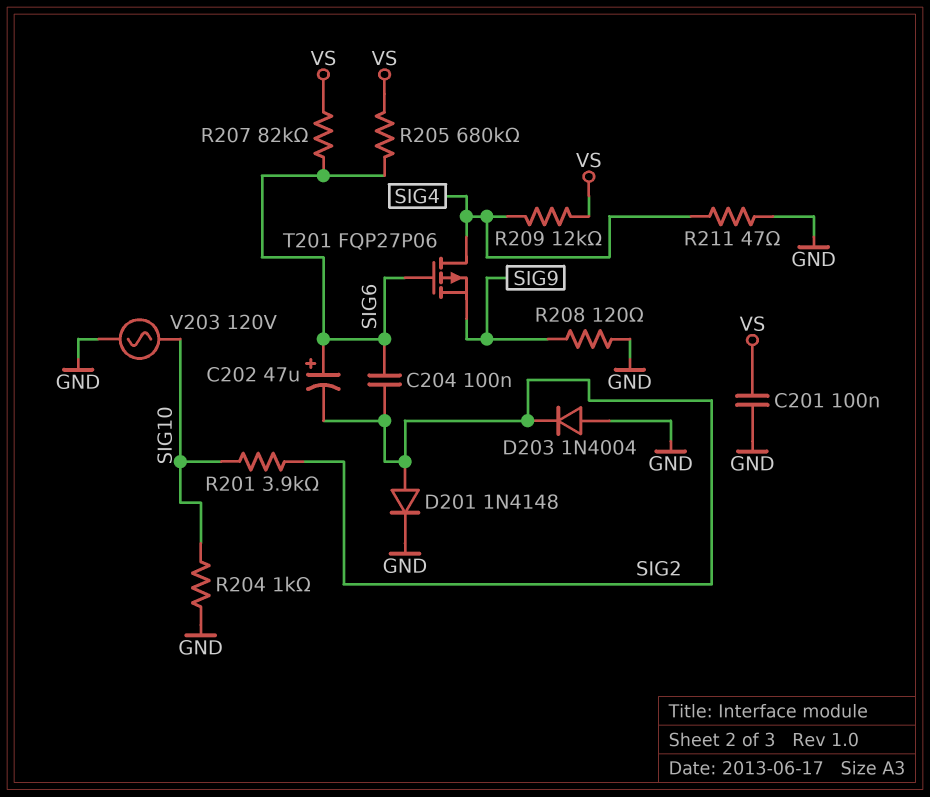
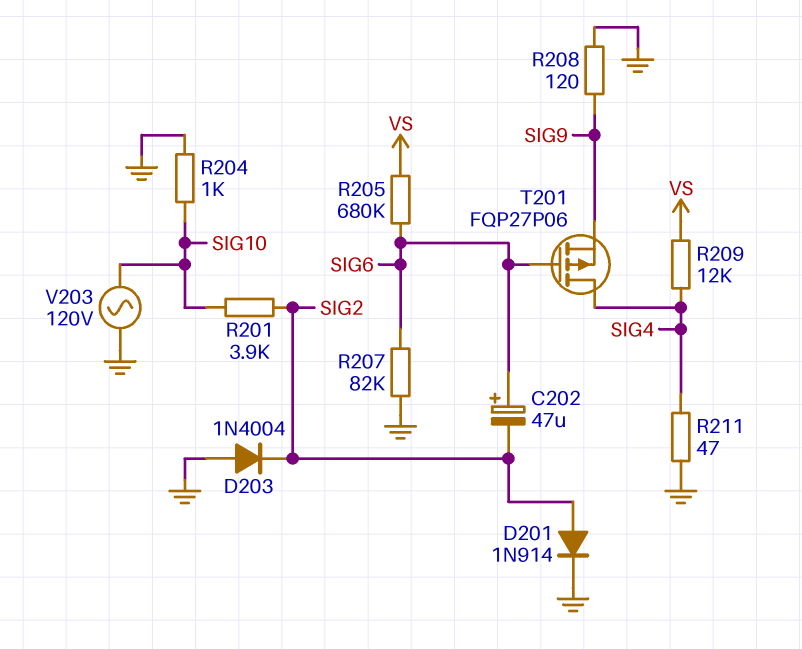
C201: 100nF (GND, VS) -> none
C204: 100nF (SIG2, SIG6) -> none
D201: diode 1N4148 (A SIG2, K GND) -> diode 1N914 (A SIG2, K GND)
R207: 82k (SIG6, VS) -> 82k (GND, SIG6)

